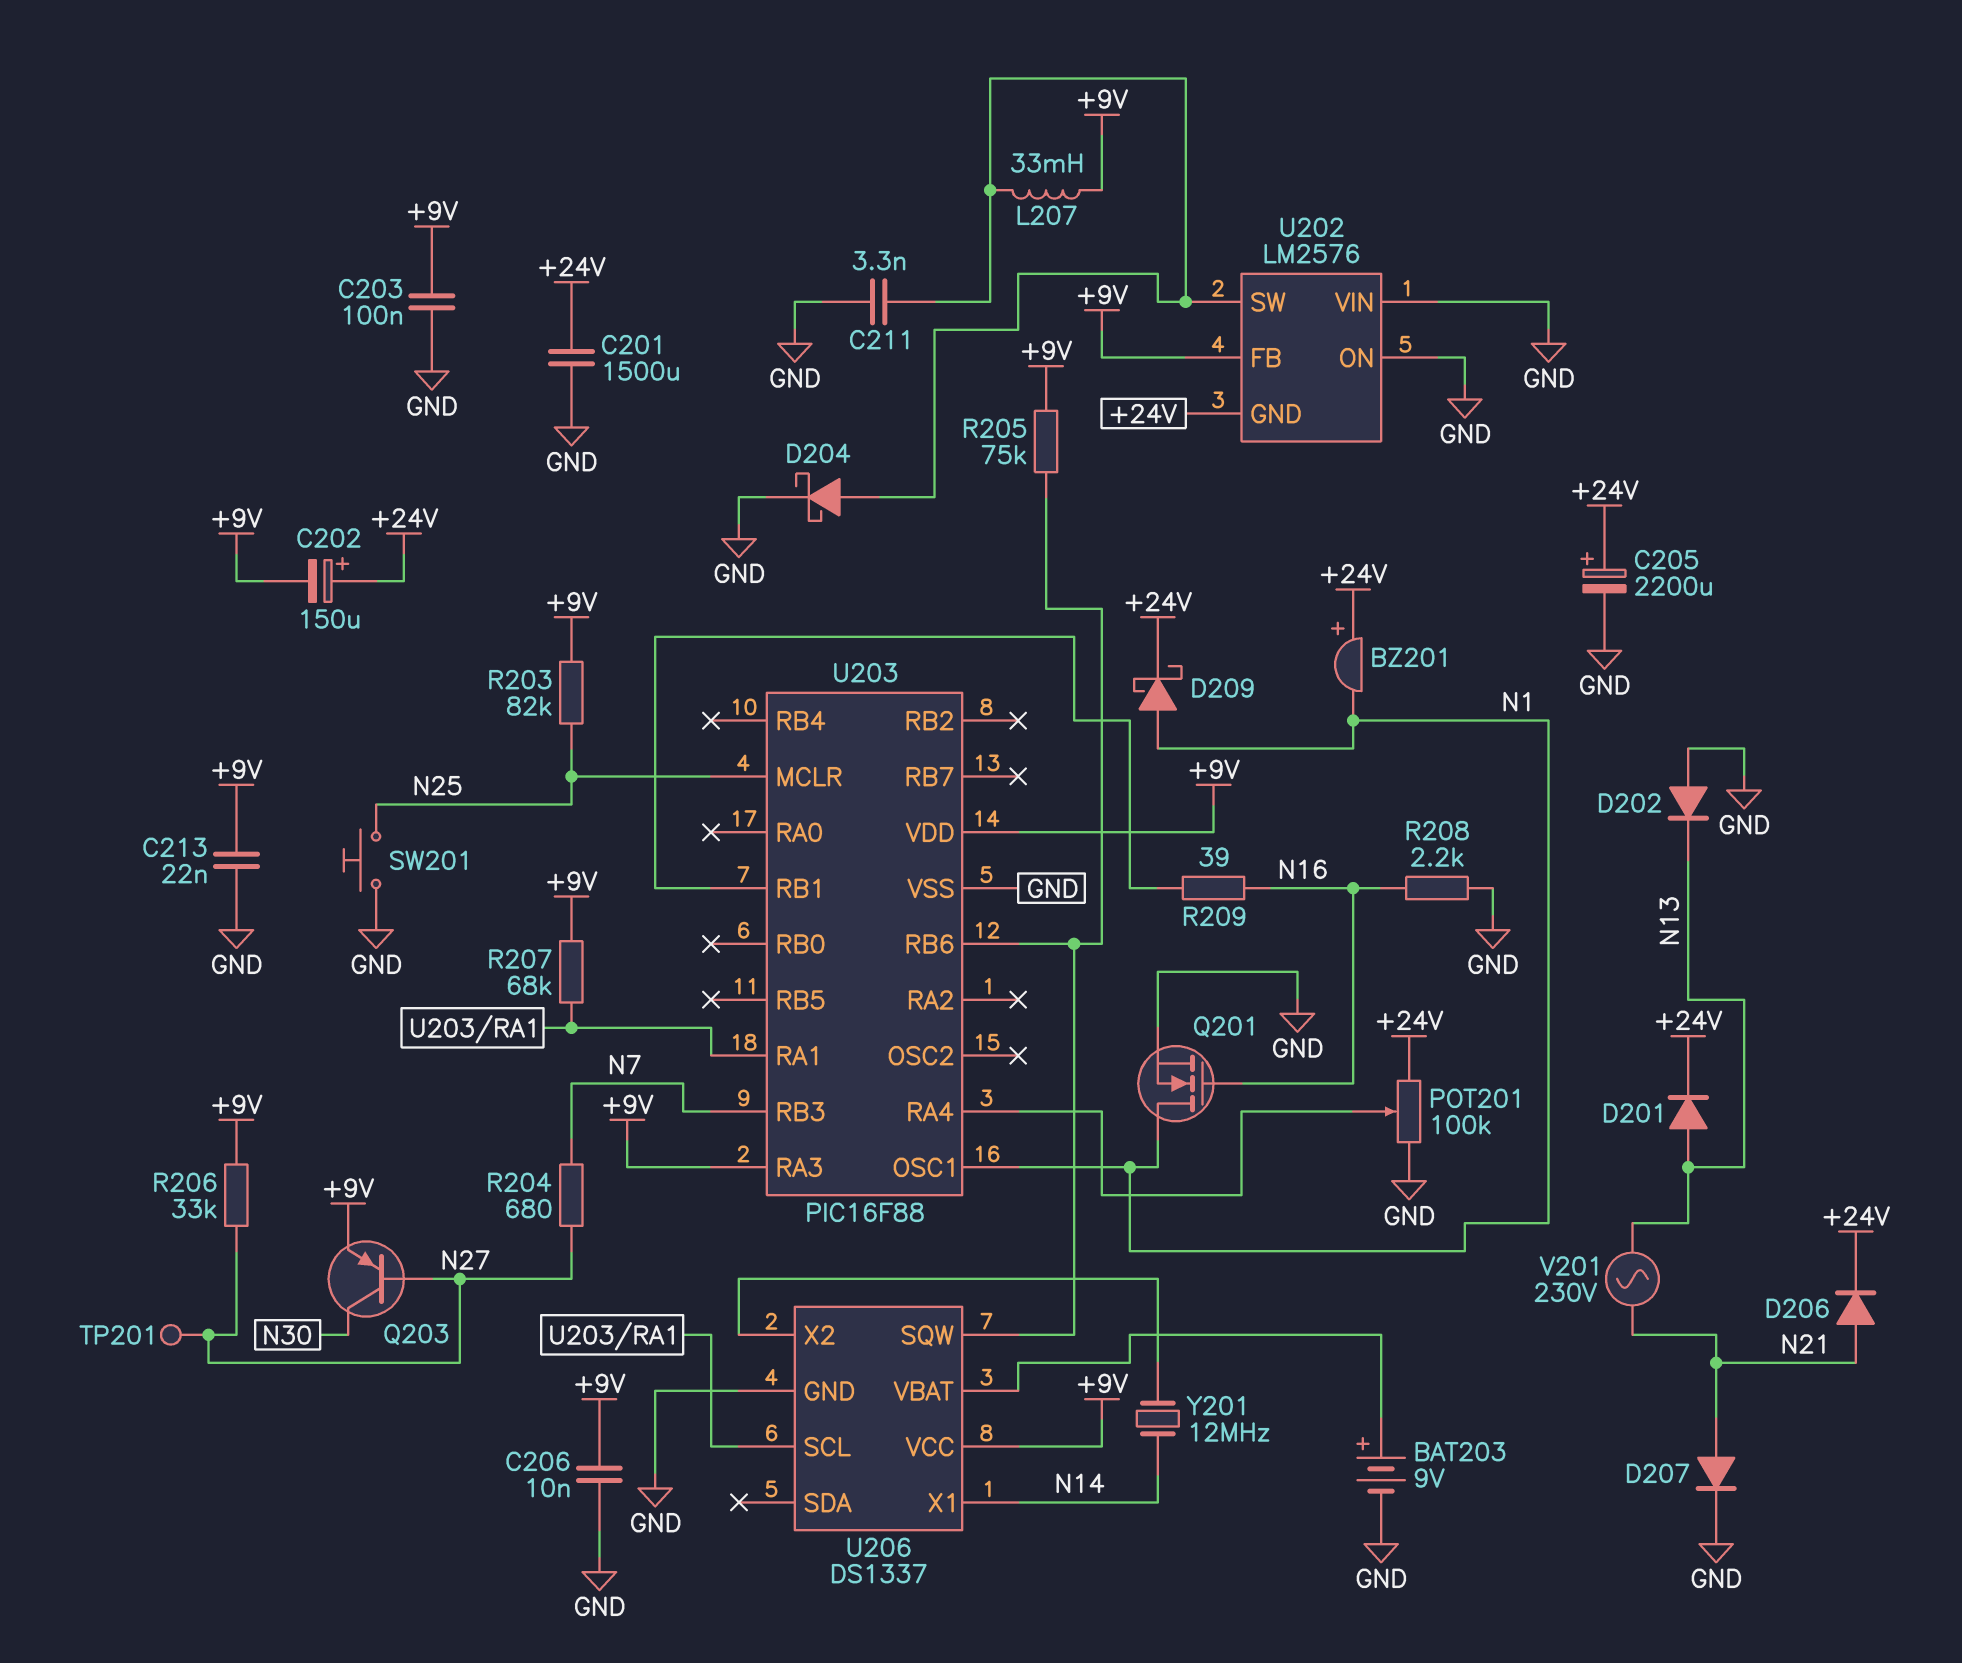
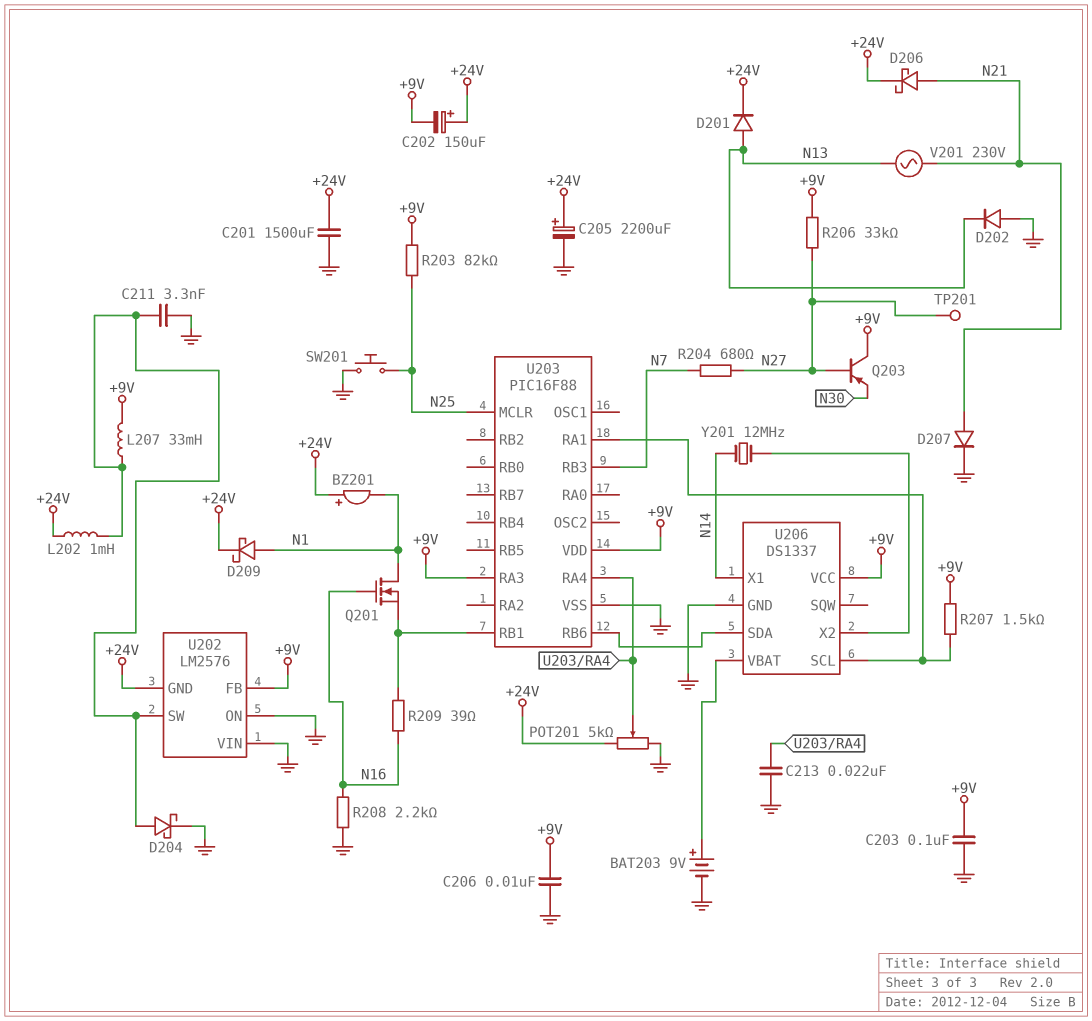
C213: 22nF (+9V, GND) -> 22nF (GND, U203/RA4)
D206: diode (A N21, K +24V) -> schottky (A N21, K +24V)
L202: none -> 1mH (+24V, U202/SW)
POT201: 100k (+24V, GND, wiper U203/RA4) -> 5k (+24V, GND, wiper U203/RA4)
Q201: NMOS (G N16, D N1, S GND) -> NMOS (G N16, D N1, S U203/RB1)
Q203: PNP (B N27, C N30, E +9V) -> PNP (B N27, C +9V, E N30)
R205: 75k (+9V, U203/RB6) -> none
R207: 68k (+9V, U203/RA1) -> 1.5k (+9V, U203/RA1)
U203 pin OSC1: N1 -> none
U206 pin SDA: none -> U203/RB6
U206 pin SQW: U203/RB6 -> none

